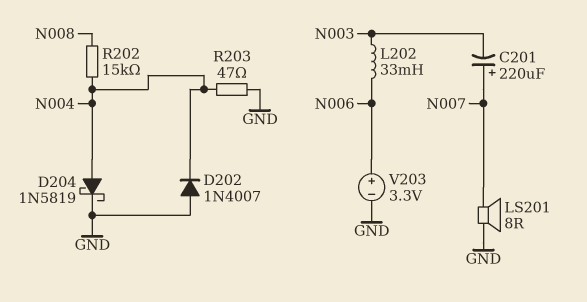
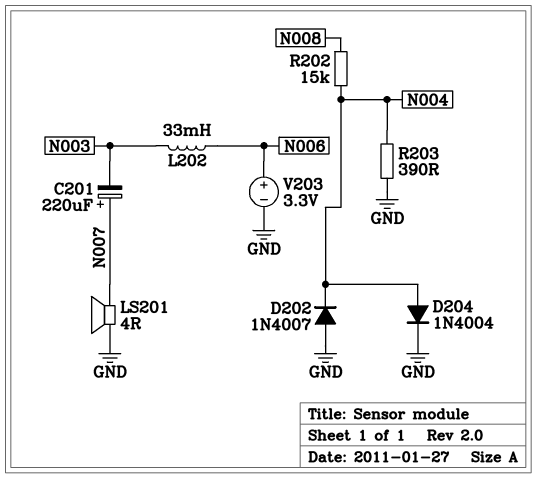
D204: schottky 1N5819 (A N004, K GND) -> diode 1N4004 (A N004, K GND)
LS201: speaker 8R (GND, N007) -> speaker 4R (GND, N007)
R203: 47 (GND, N004) -> 390 (GND, N004)

